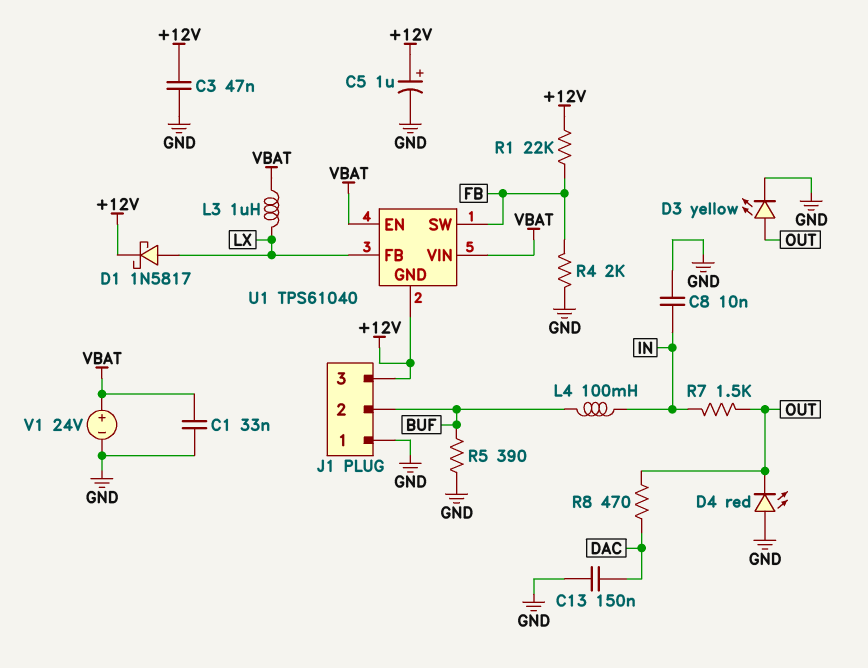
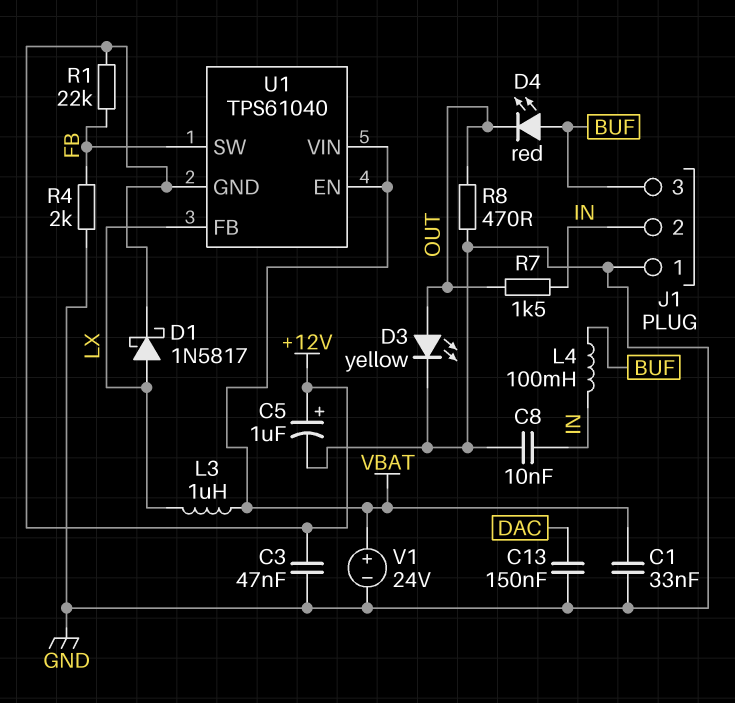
D4: LED red (A GND, K OUT) -> LED red (A BUF, K OUT)
J1 pin 2: BUF -> IN
J1 pin 3: +12V -> BUF
R5: 390 (BUF, GND) -> none
R8: 470 (DAC, OUT) -> 470 (GND, OUT)

